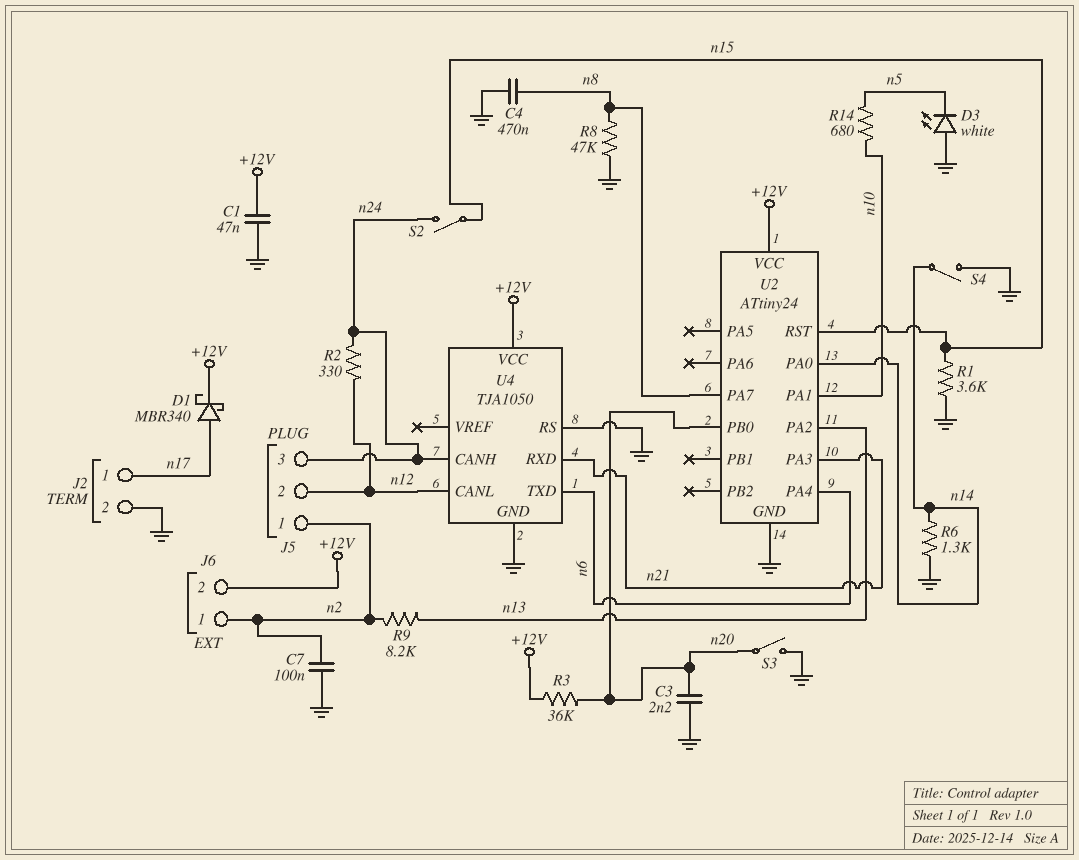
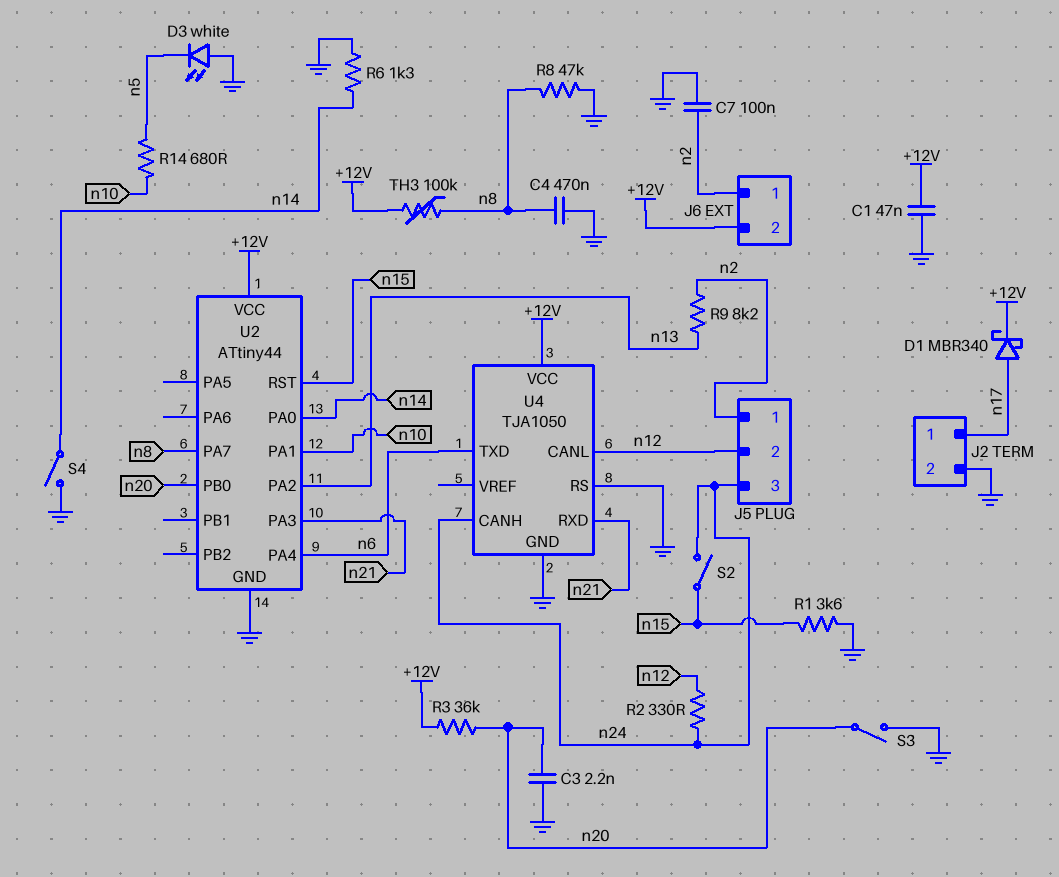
TH3: none -> 100k (+12V, n8)
U2: ATtiny24 -> ATtiny44

